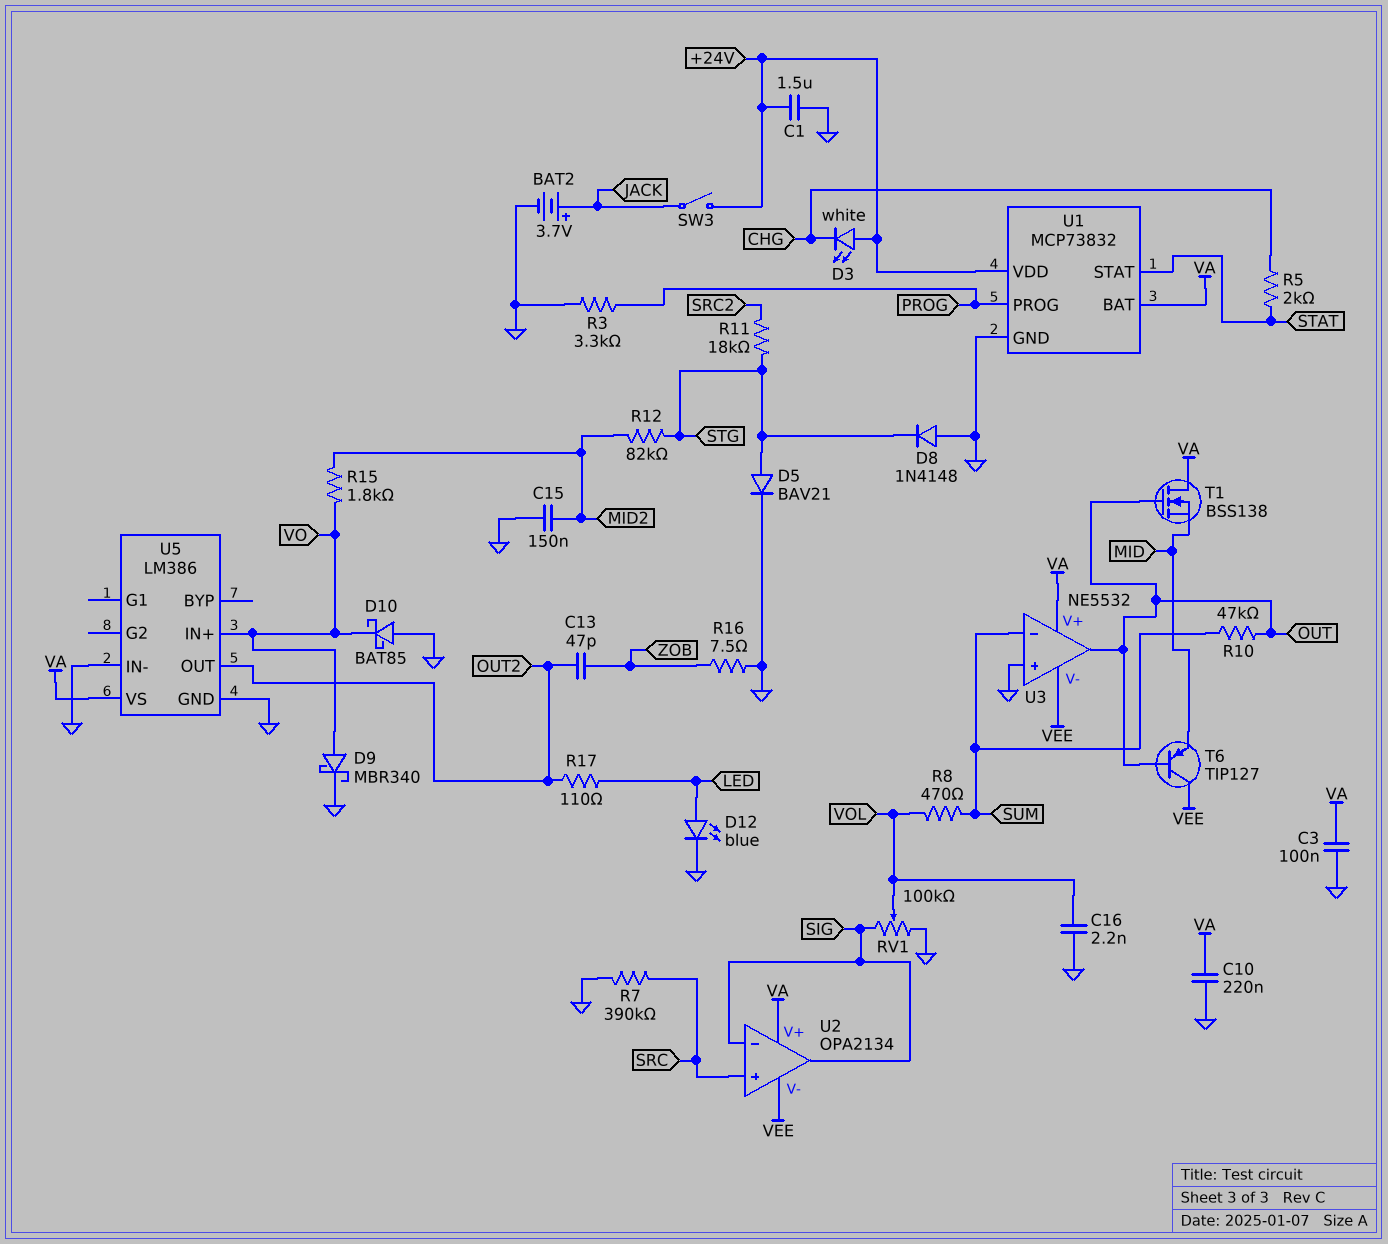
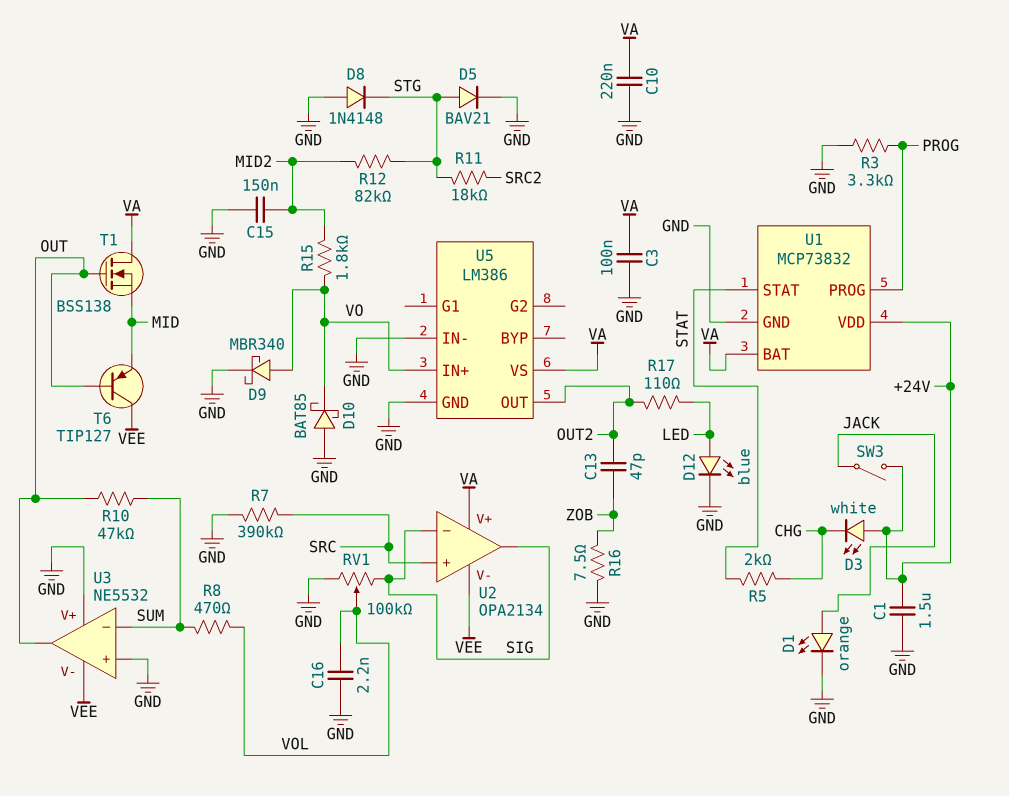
BAT2: 3.7V (plus JACK, minus GND) -> none
D1: none -> LED orange (A JACK, K GND)
U3 pin V+: VA -> GND

